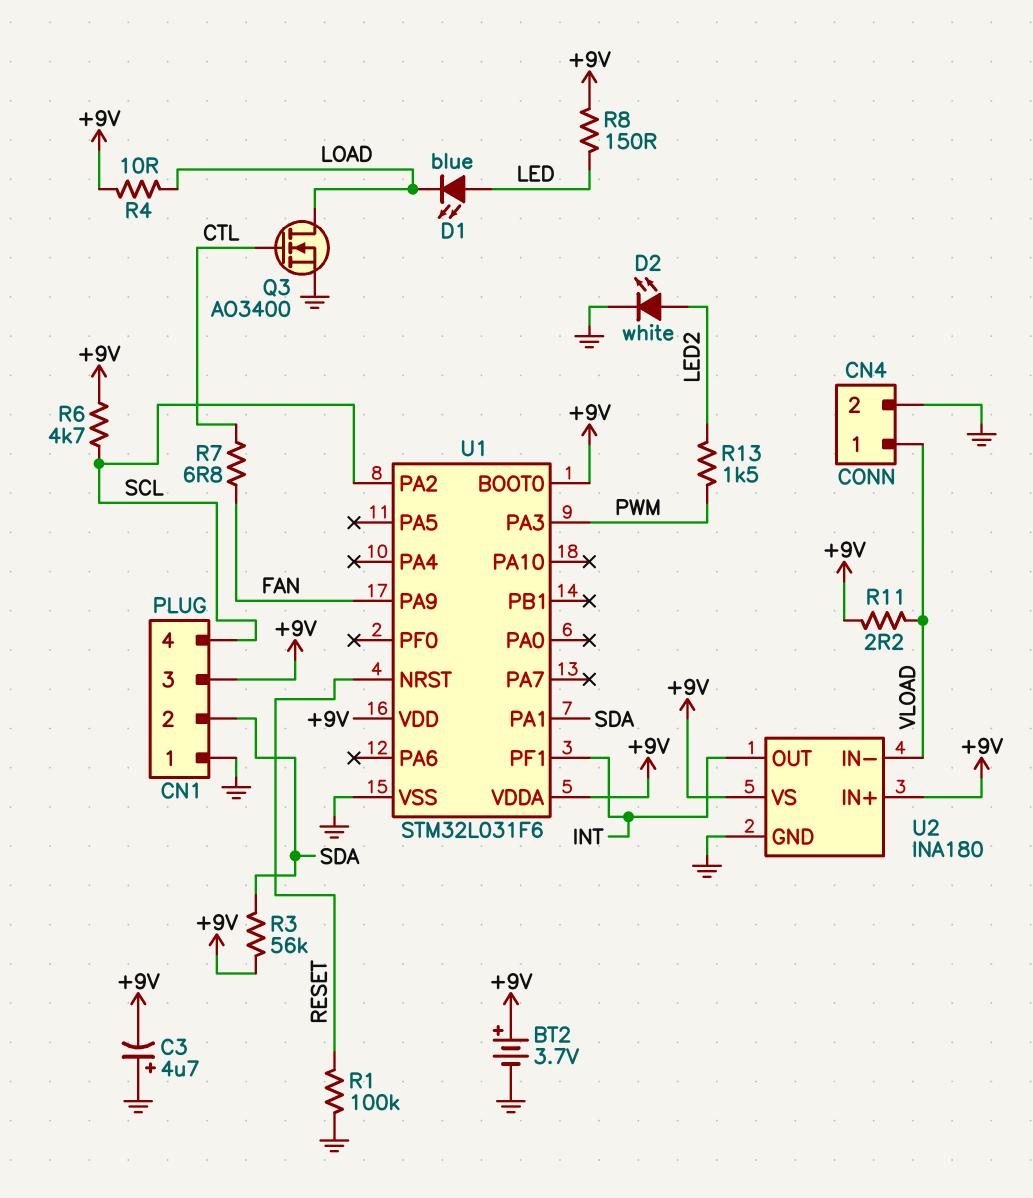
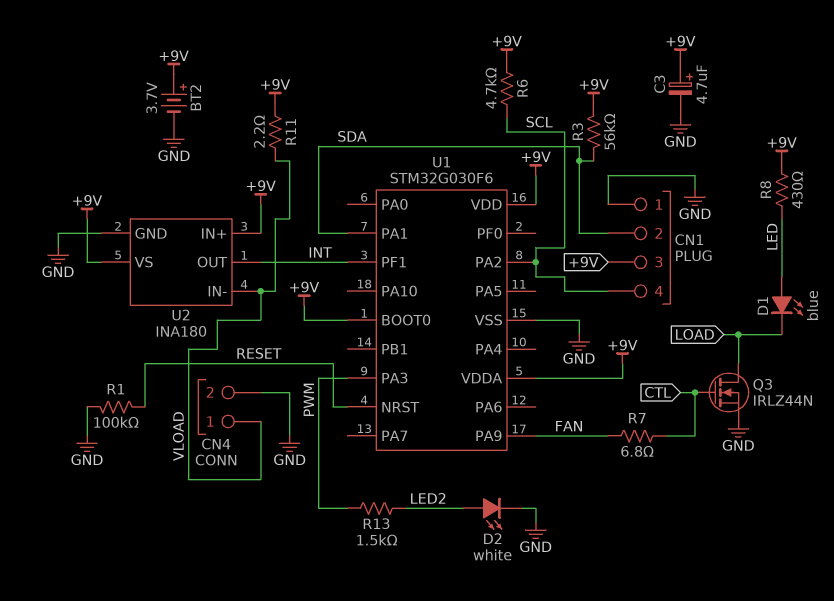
C3: 4.7uF (plus GND, minus +9V) -> 4.7uF (plus +9V, minus GND)
Q3: NMOS AO3400 (G CTL, D LOAD, S GND) -> NMOS IRLZ44N (G CTL, D LOAD, S GND)
R4: 10 (+9V, LOAD) -> none
R8: 150 (+9V, LED) -> 430 (+9V, LED)
U1: STM32L031F6 -> STM32G030F6

